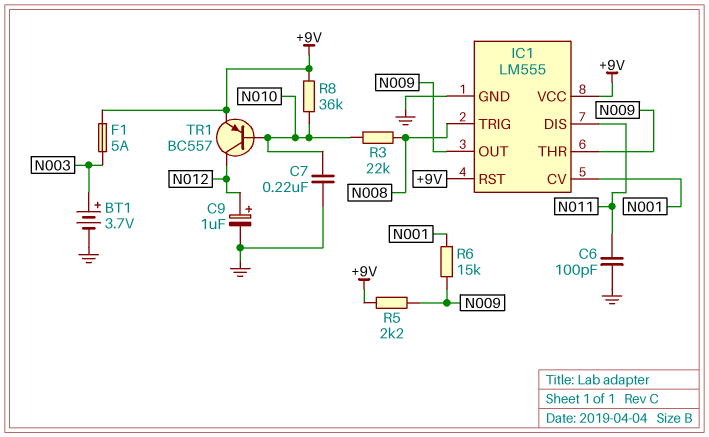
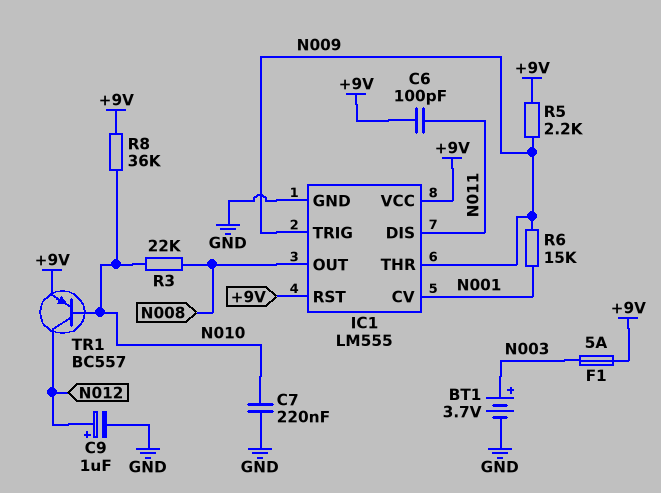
C6: 100pF (GND, N011) -> 100pF (+9V, N011)
IC1 pin OUT: N009 -> N008
IC1 pin TRIG: N008 -> N009

